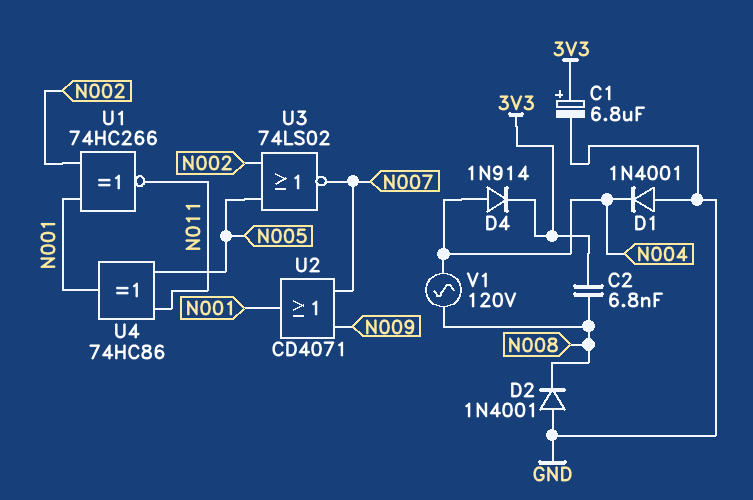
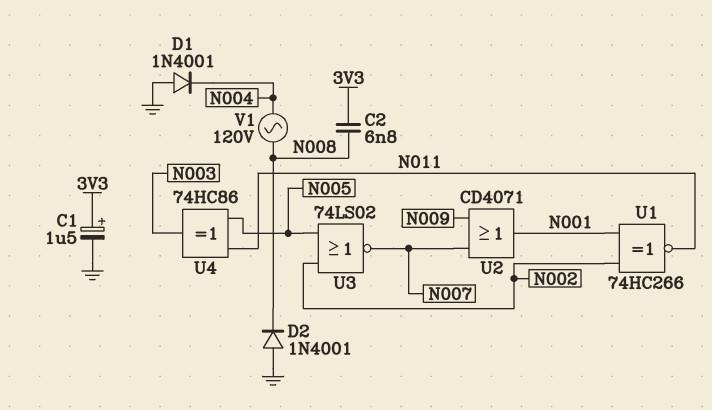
C1: 6.8uF (plus 3V3, minus GND) -> 1.5uF (plus 3V3, minus GND)
D4: diode 1N914 (A N004, K 3V3) -> none
U4: XOR 74HC86 (in N005, in N011, out N001) -> XOR 74HC86 (in N005, in N011, out N003)

